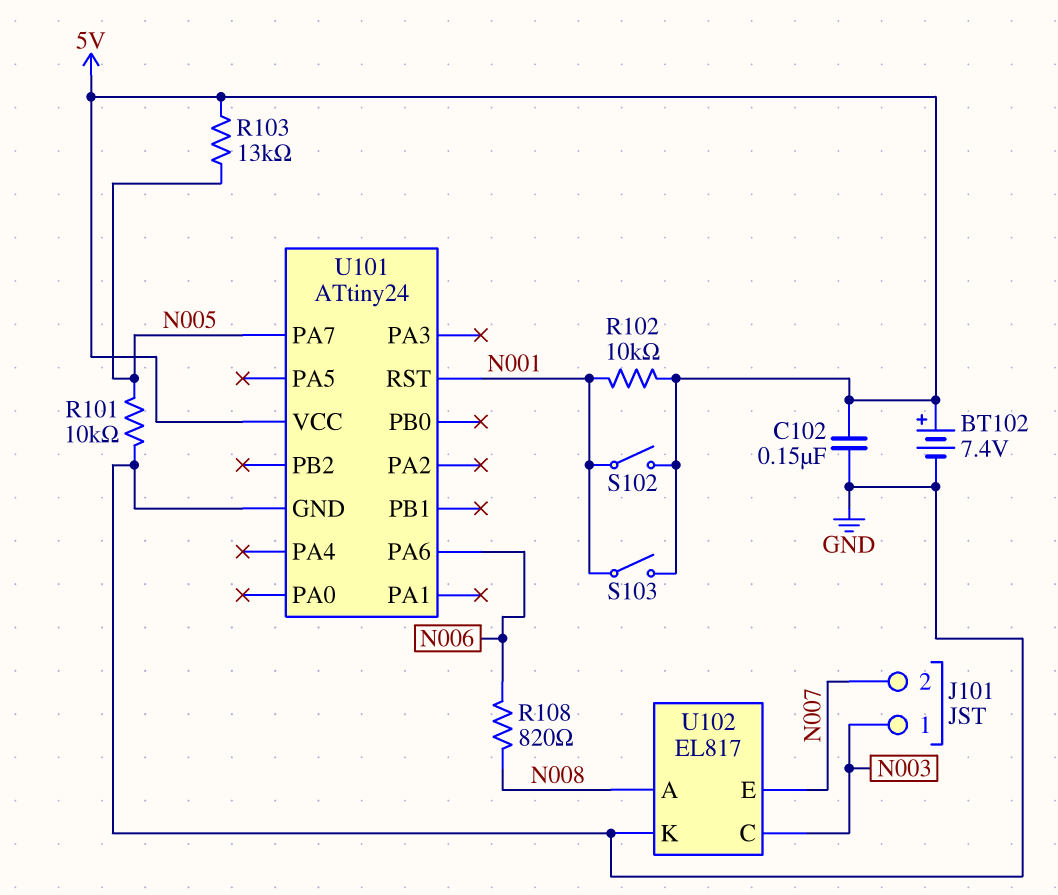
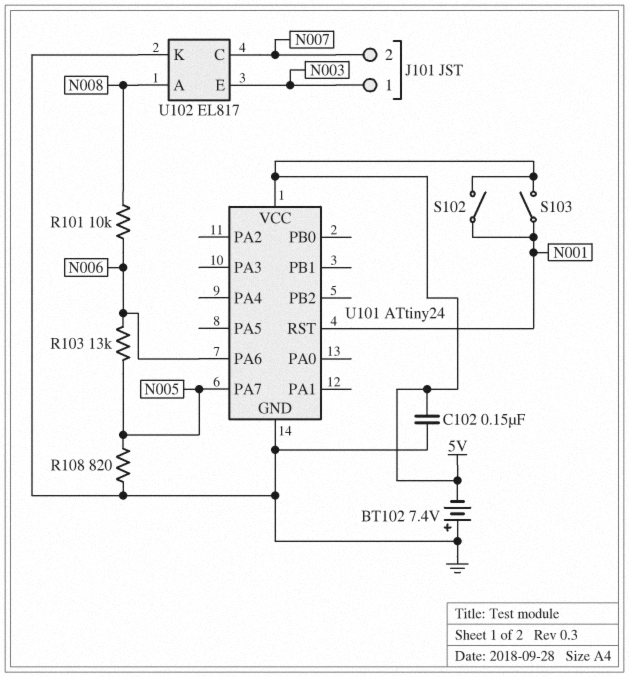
BT102: 7.4V (plus 5V, minus GND) -> 7.4V (plus GND, minus 5V)
R101: 10k (GND, N005) -> 10k (N006, N008)
R102: 10k (5V, N001) -> none
R103: 13k (5V, N005) -> 13k (N005, N006)
R108: 820 (N006, N008) -> 820 (GND, N005)
U102 pin C: N003 -> N007
U102 pin E: N007 -> N003

